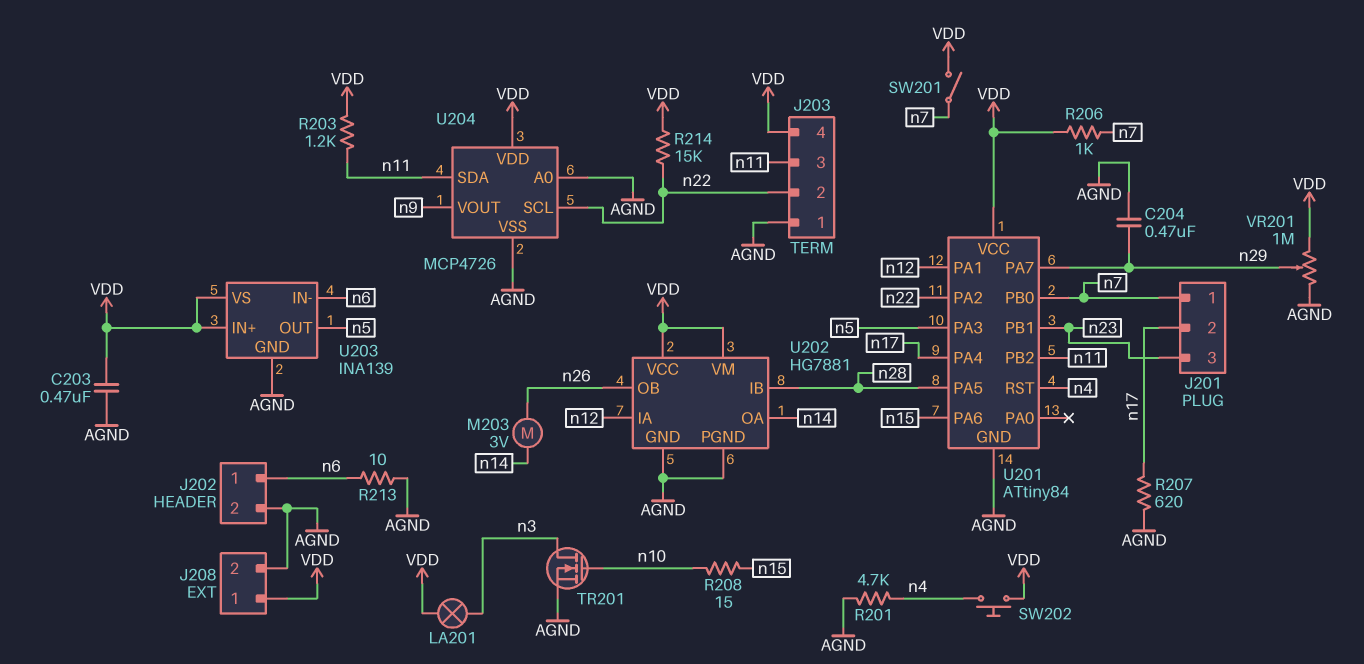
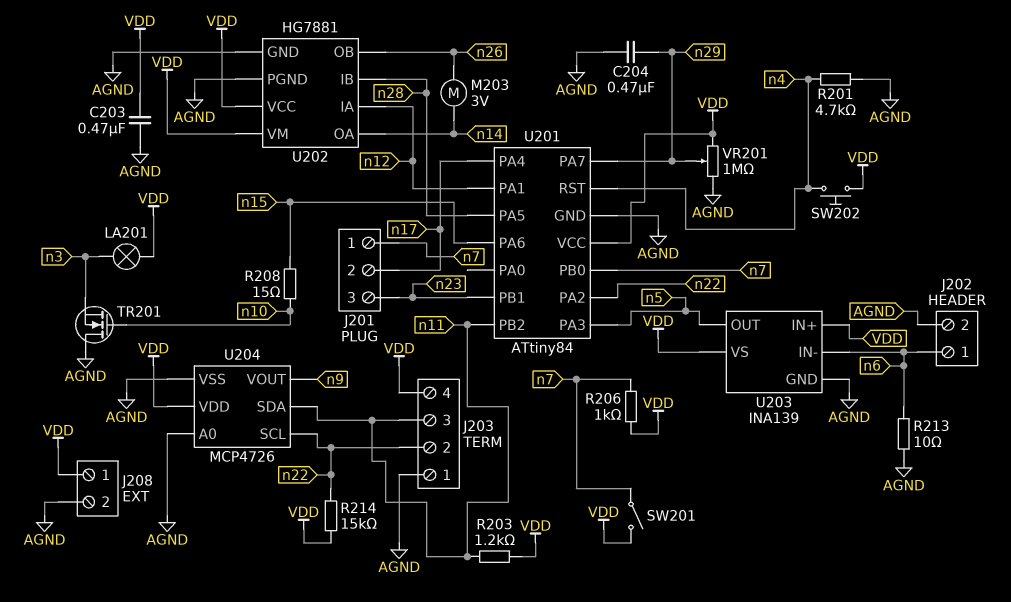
R207: 620 (AGND, n17) -> none
TR201: NMOS (G n10, D n3, S AGND) -> NMOS (G n10, D AGND, S n3)

